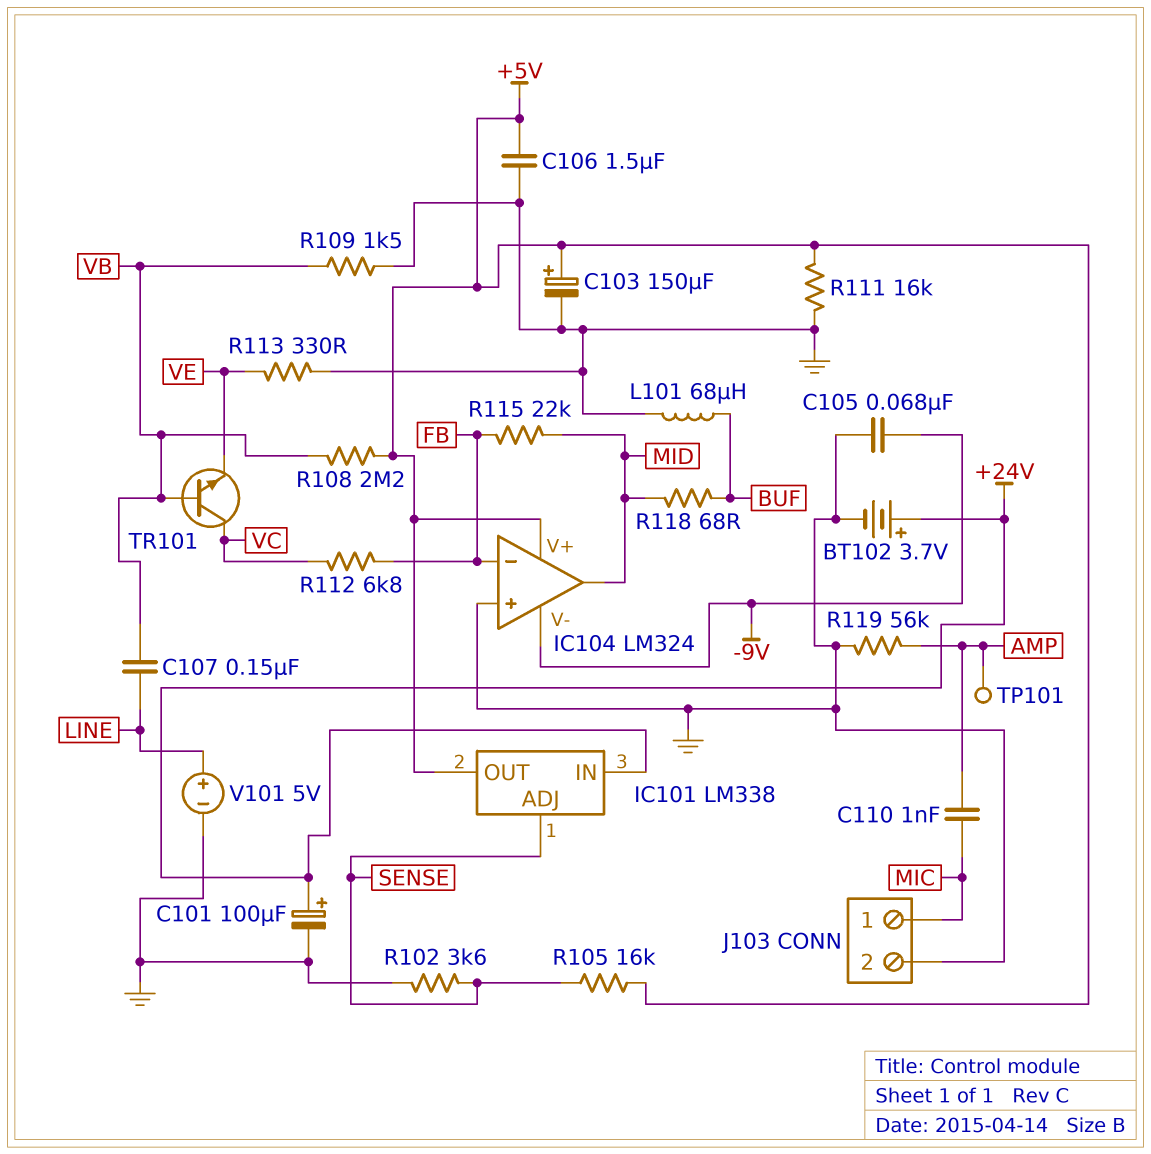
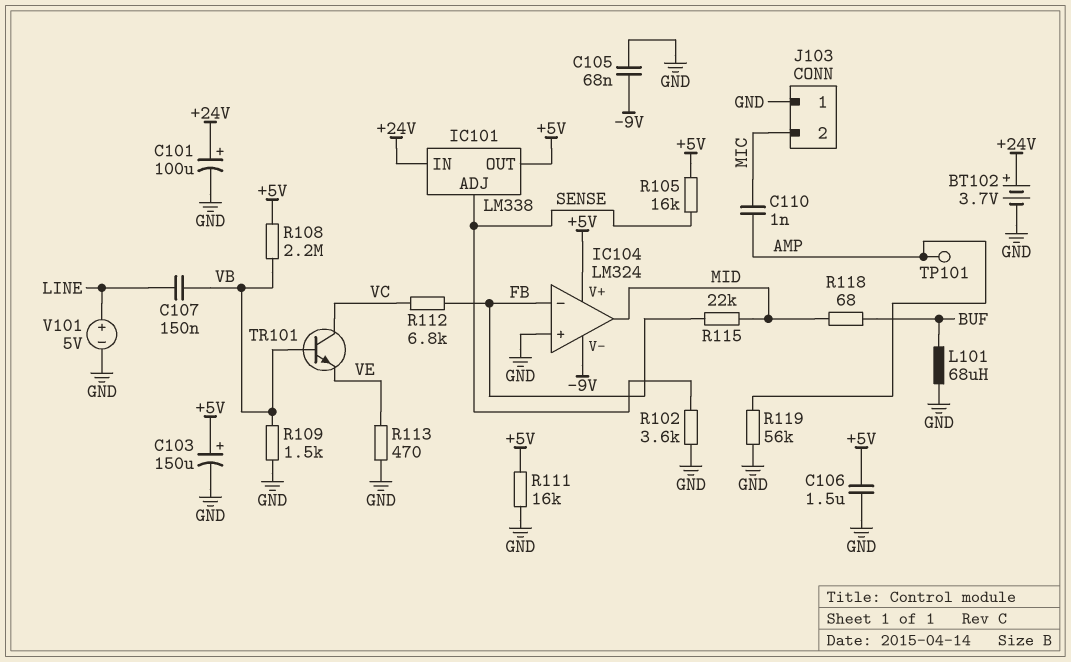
J103 pin 1: MIC -> GND
J103 pin 2: GND -> MIC
R113: 330 (GND, VE) -> 470 (GND, VE)

